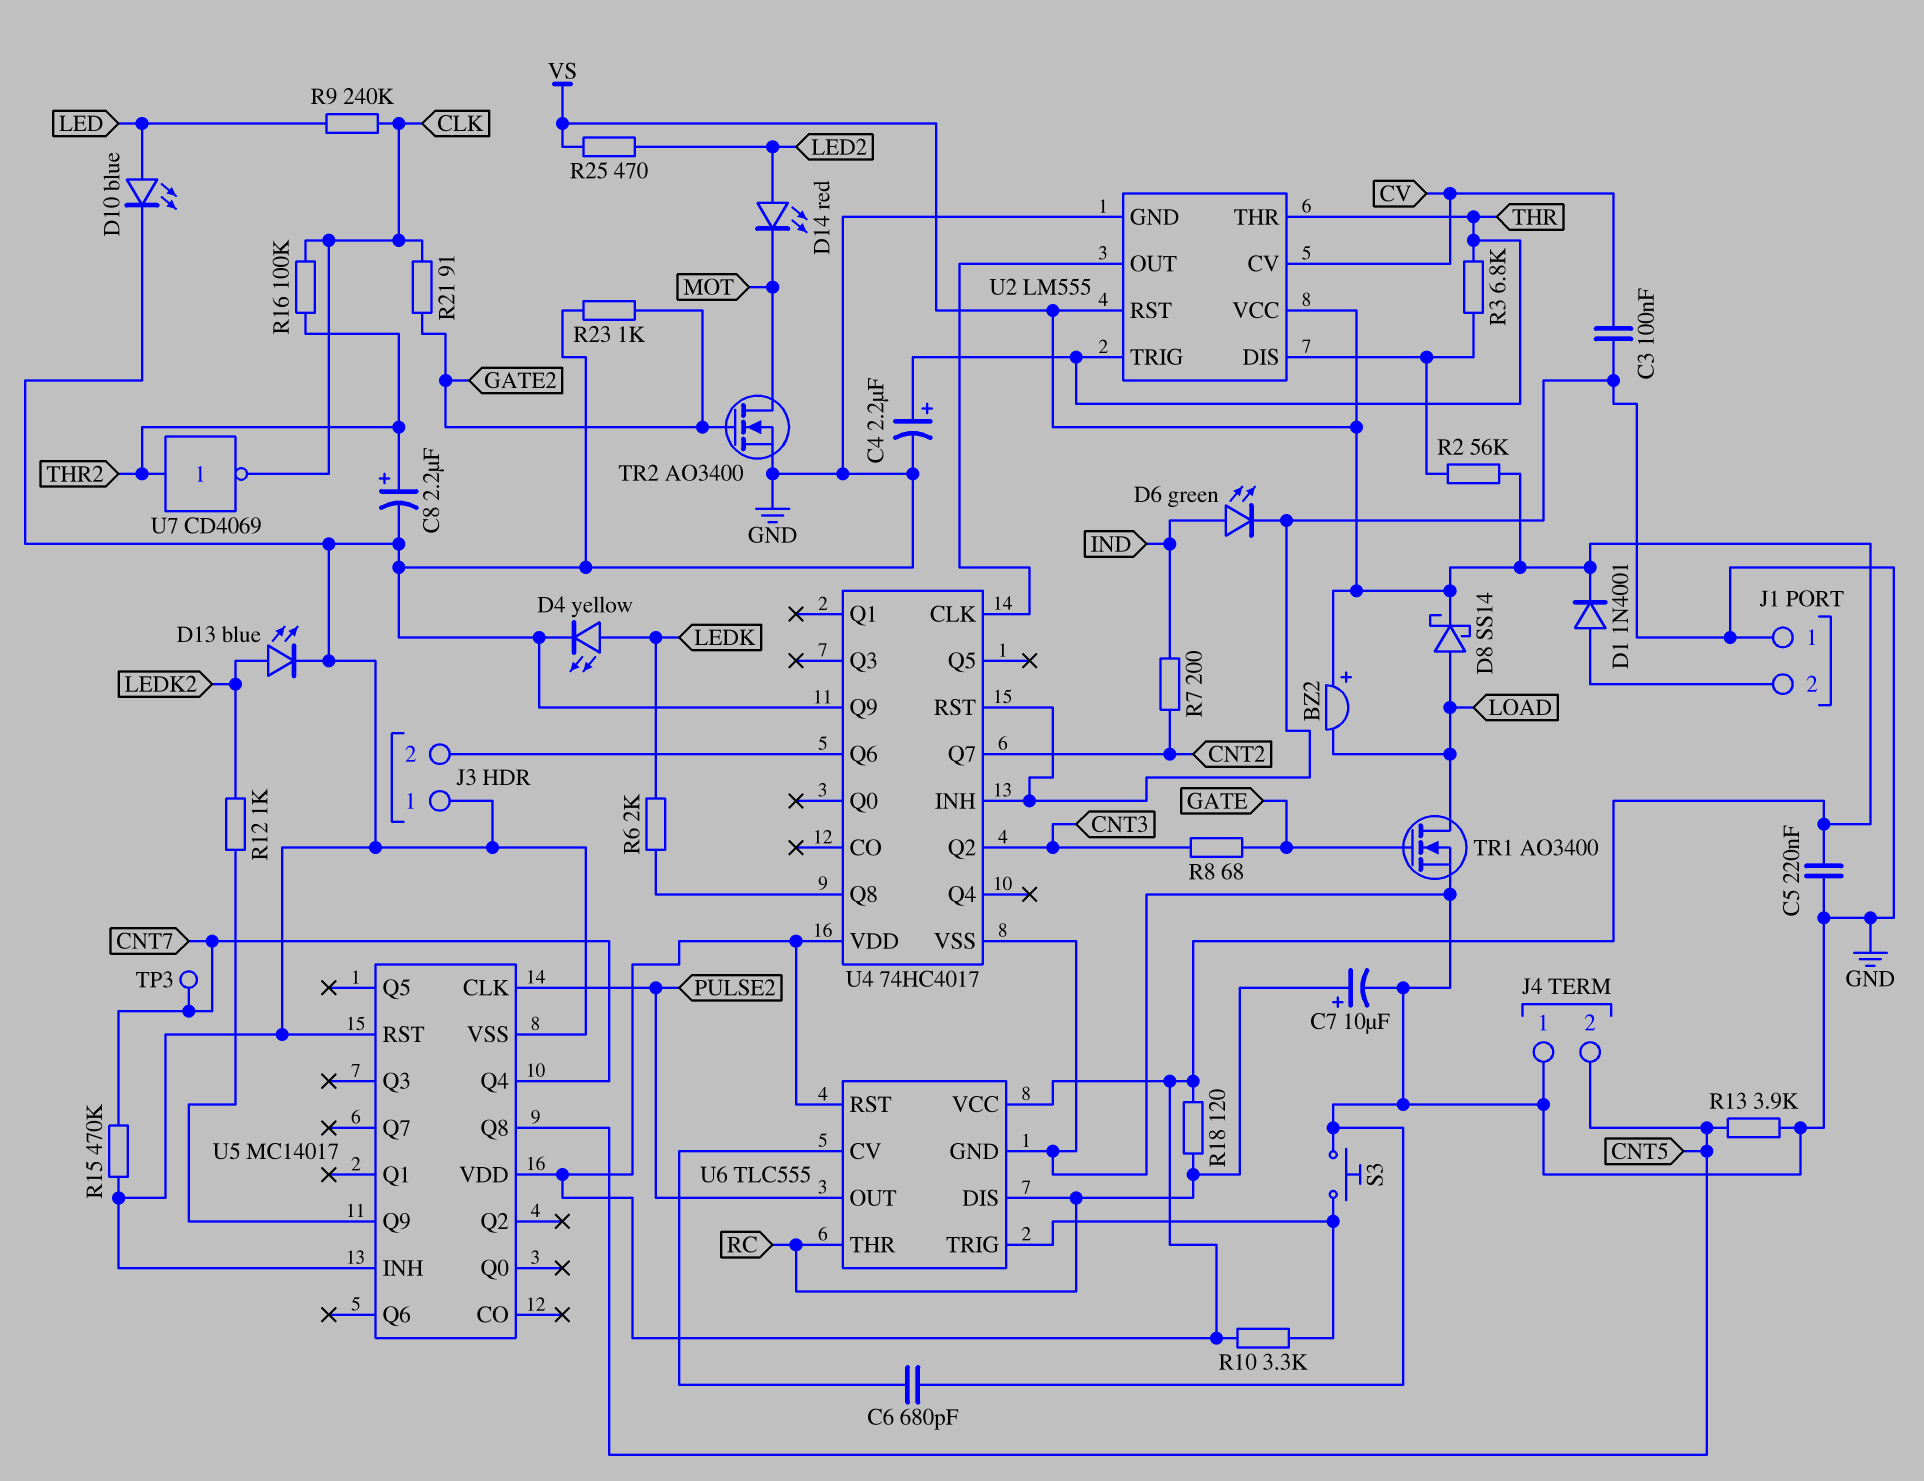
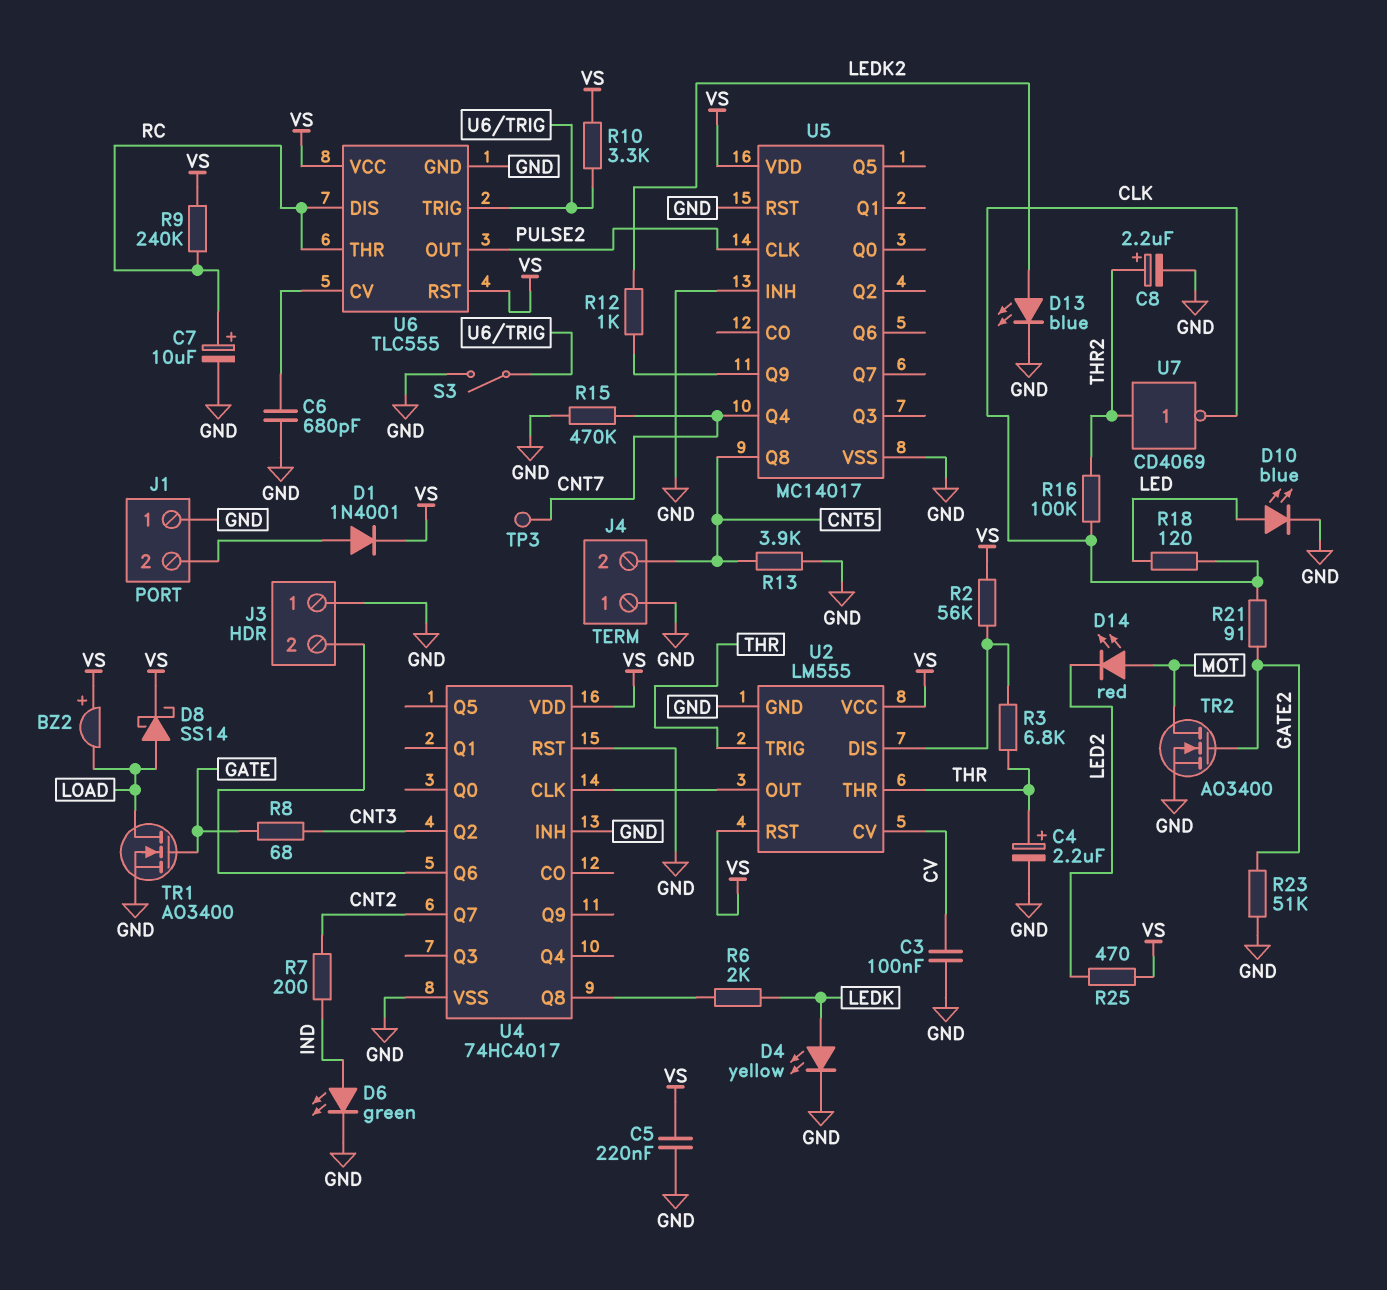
D14: LED red (A LED2, K MOT) -> LED red (A MOT, K LED2)
R9: 240k (CLK, LED) -> 240k (RC, VS)
R18: 120 (RC, VS) -> 120 (CLK, LED)
R23: 1k (GATE2, GND) -> 51k (GATE2, GND)
S3: button (GND, U6/TRIG) -> switch (GND, U6/TRIG)
U4 pin Q9: GND -> none

